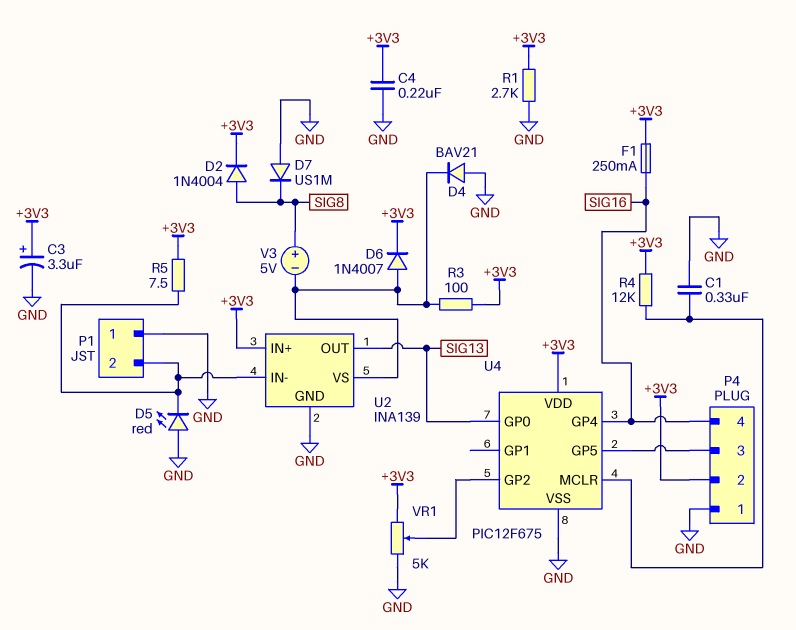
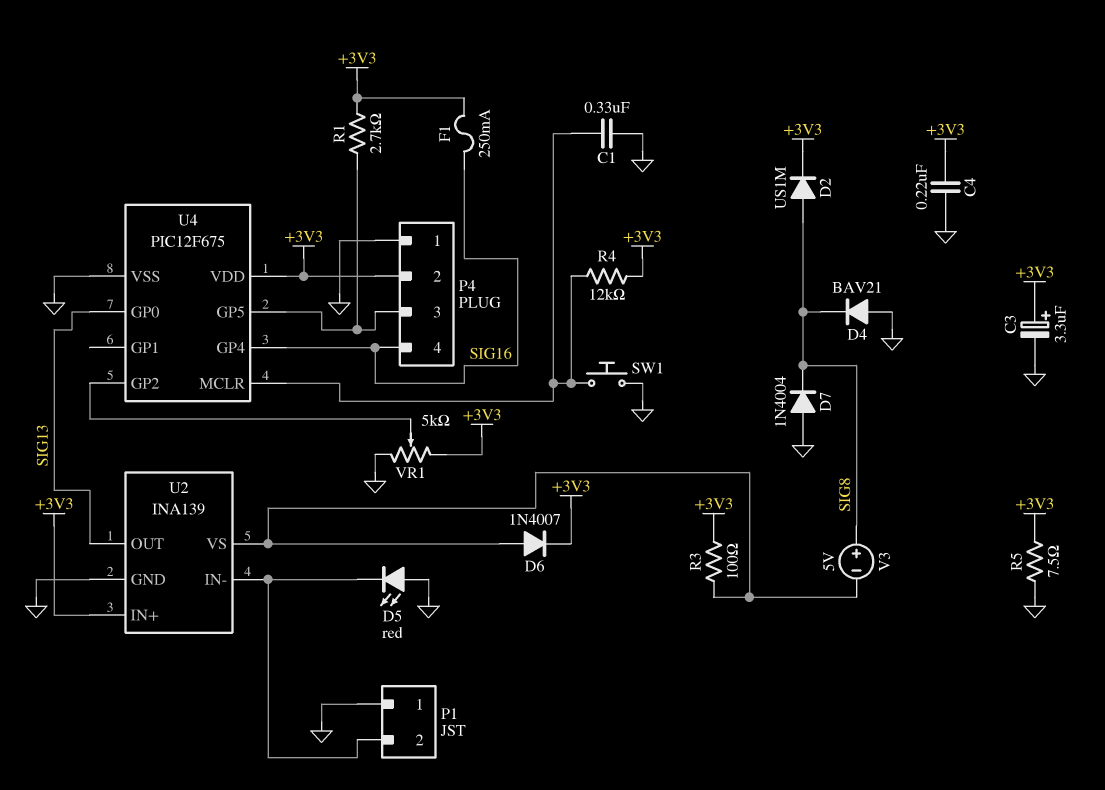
D2: diode 1N4004 (A SIG8, K +3V3) -> diode US1M (A SIG8, K +3V3)
D4: diode BAV21 (A GND, K U2/VS) -> diode BAV21 (A GND, K SIG8)
D7: diode US1M (A GND, K SIG8) -> diode 1N4004 (A GND, K SIG8)
R1: 2.7k (+3V3, GND) -> 2.7k (+3V3, P4/3)
R5: 7.5 (+3V3, P1/2) -> 7.5 (+3V3, GND)
SW1: none -> button (GND, U4/MCLR)

